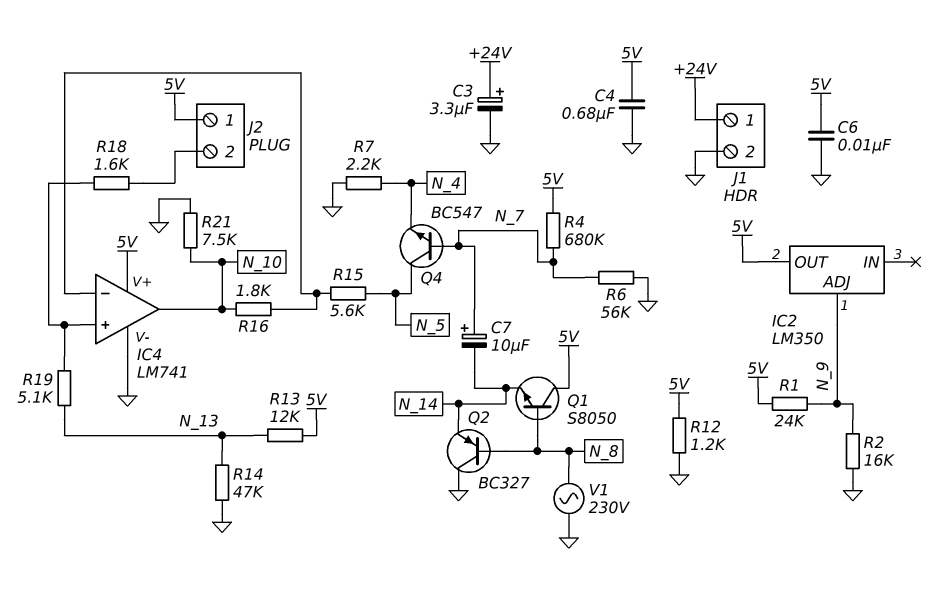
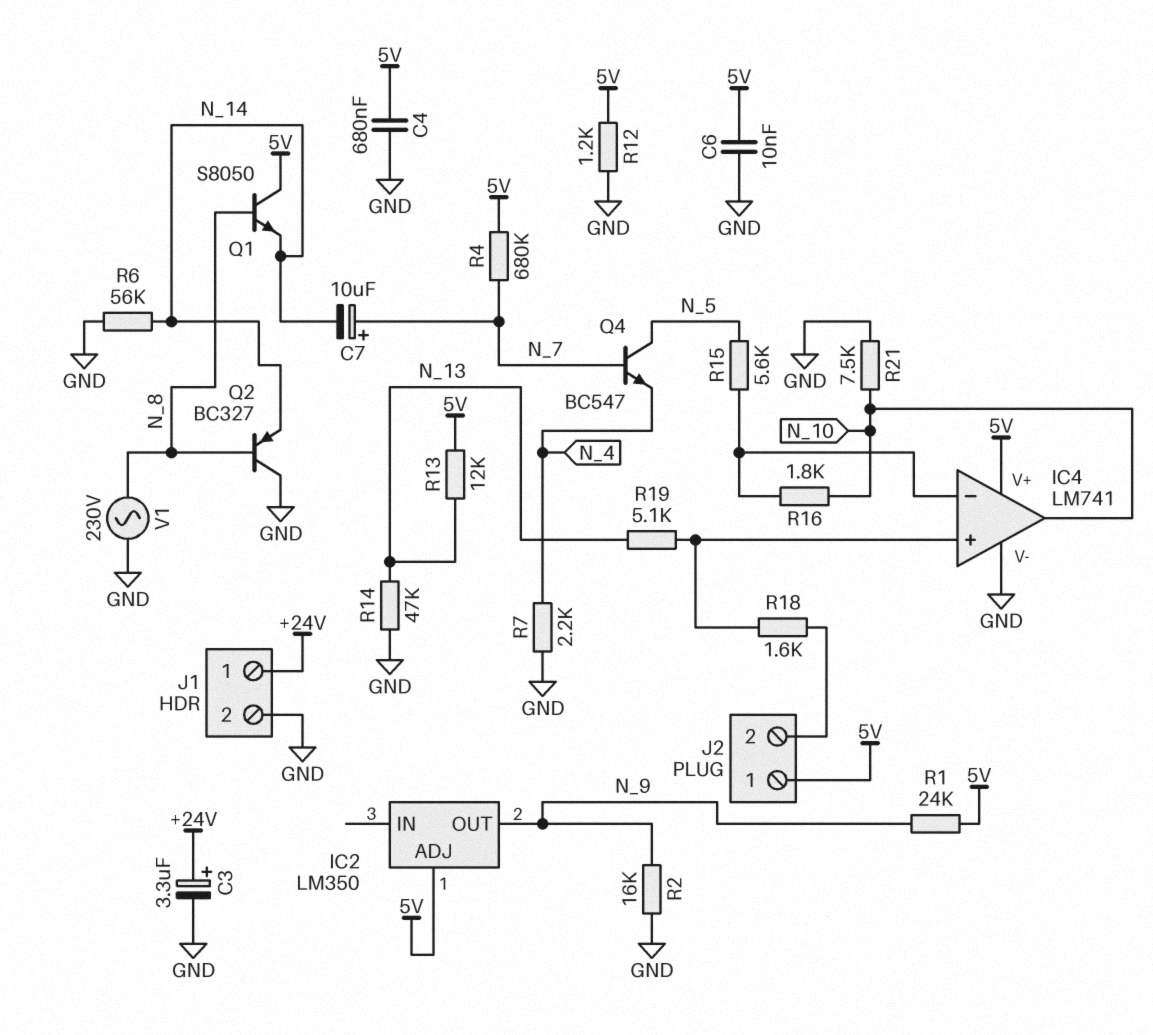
IC2 pin ADJ: N_9 -> 5V
IC2 pin OUT: 5V -> N_9
R6: 56k (GND, N_7) -> 56k (GND, N_14)

